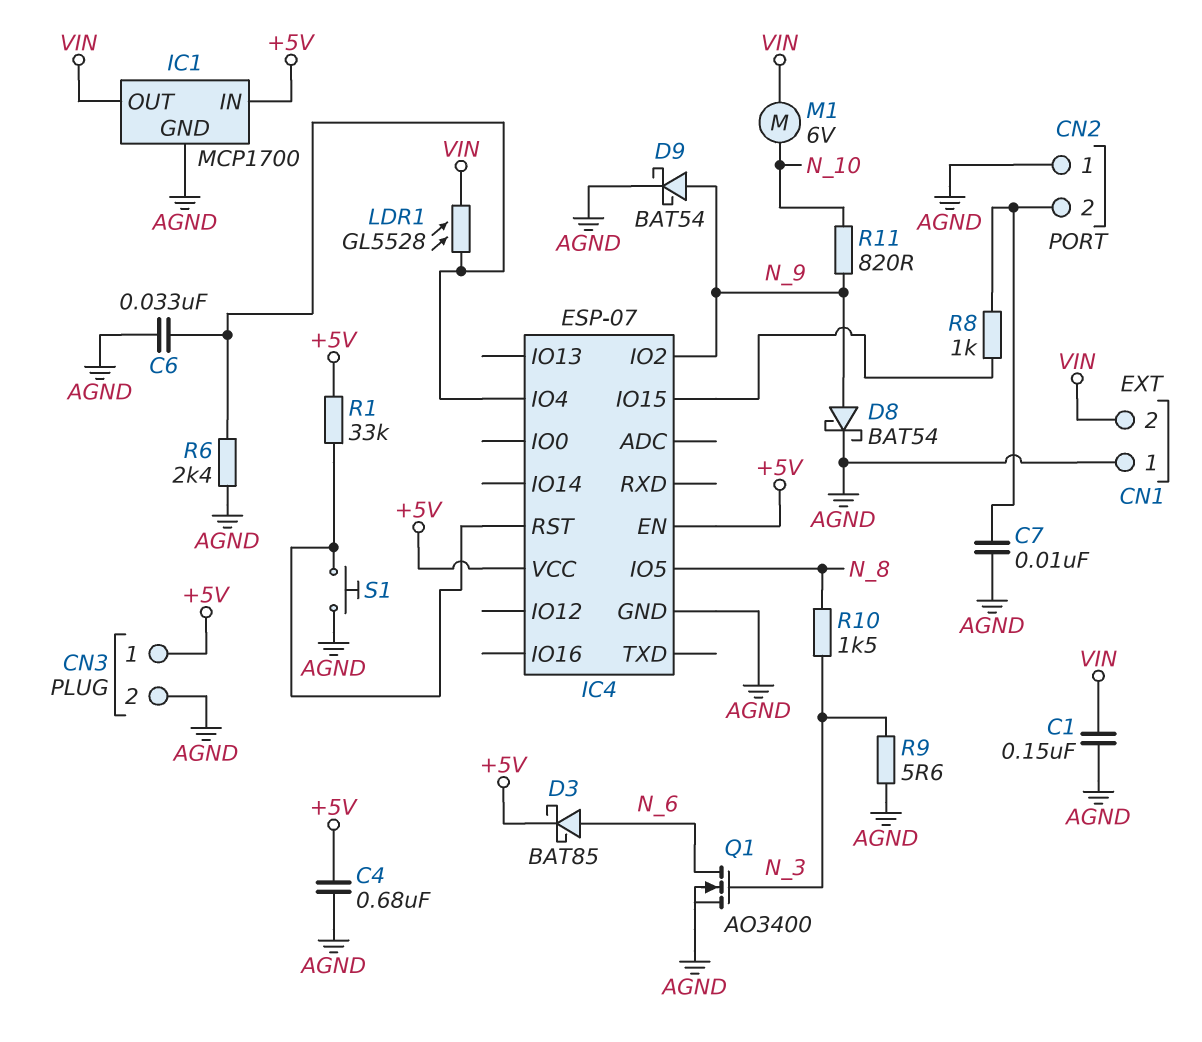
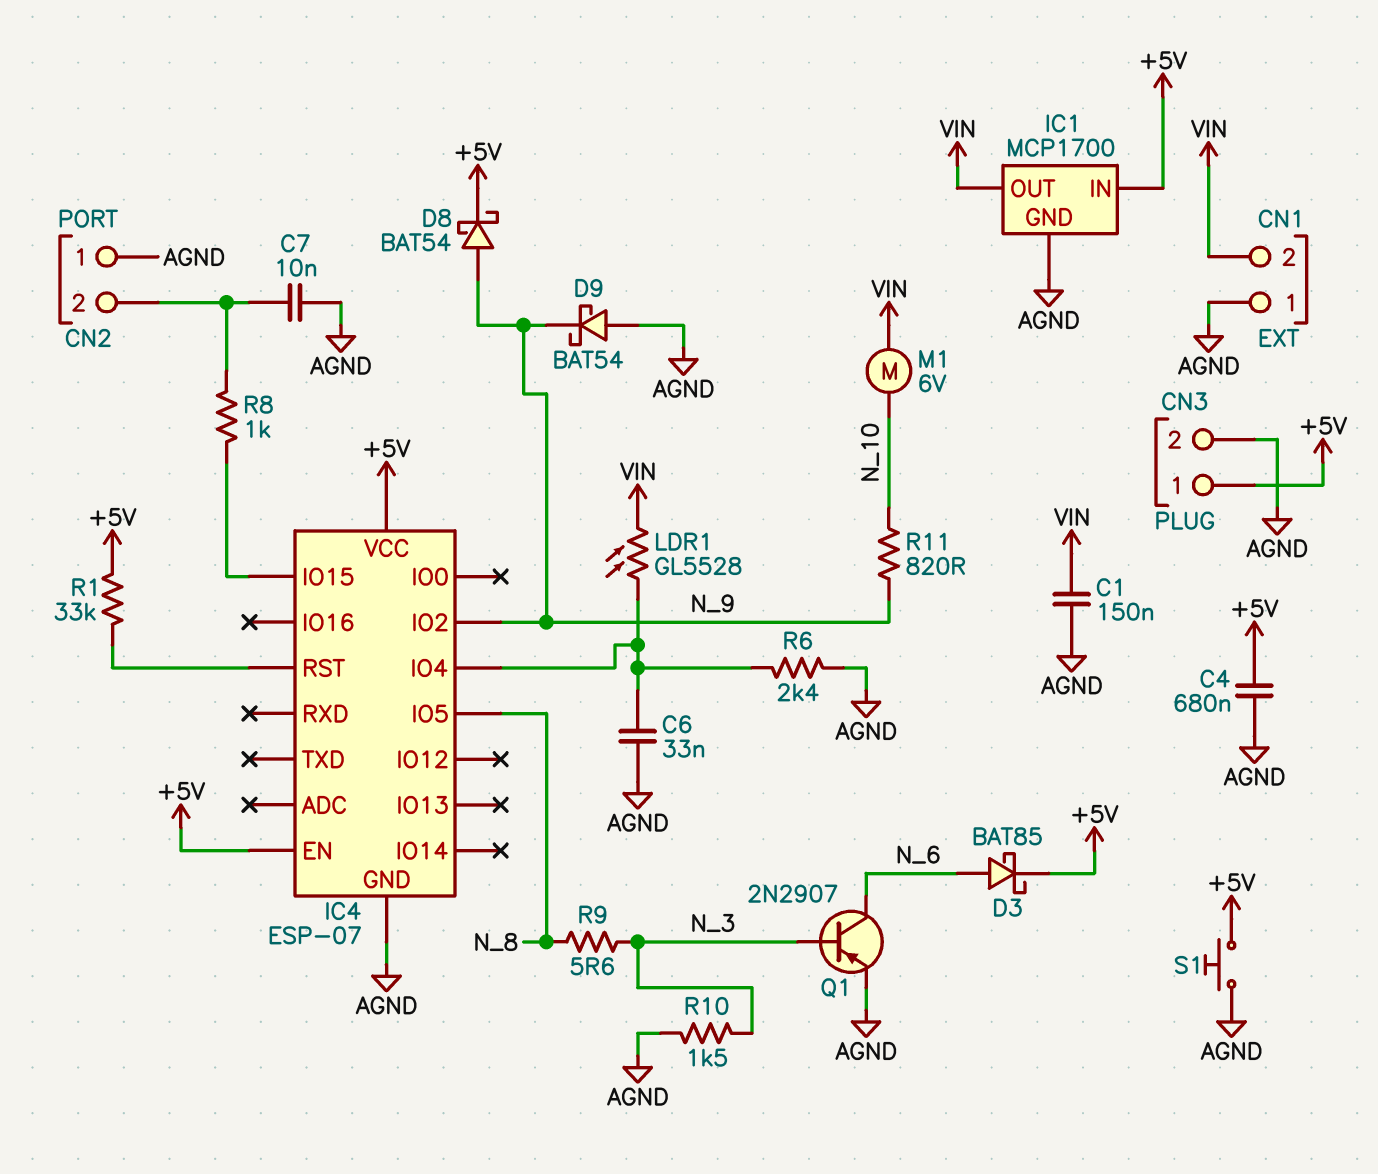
D8: schottky BAT54 (A N_9, K AGND) -> schottky BAT54 (A N_9, K +5V)
D9: schottky BAT54 (A N_9, K AGND) -> schottky BAT54 (A AGND, K N_9)
Q1: NMOS AO3400 (G N_3, D N_6, S AGND) -> PNP 2N2907 (B N_3, C N_6, E AGND)
R9: 5.6 (AGND, N_3) -> 5.6 (N_3, N_8)
R10: 1.5k (N_3, N_8) -> 1.5k (AGND, N_3)
S1: button (AGND, IC4/RST) -> button (+5V, AGND)

